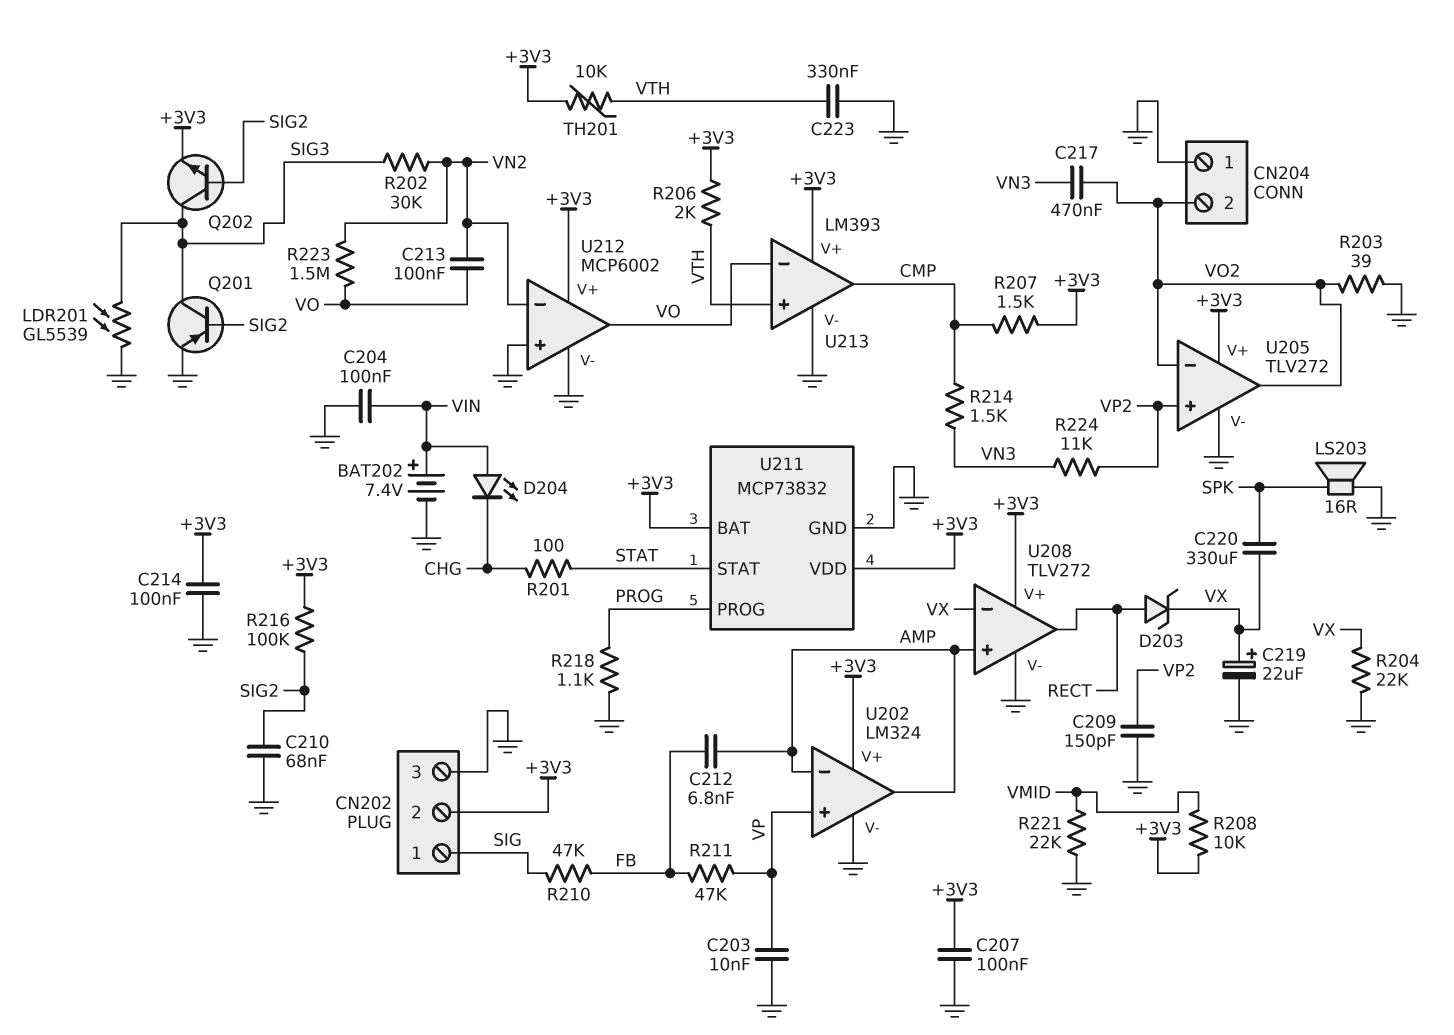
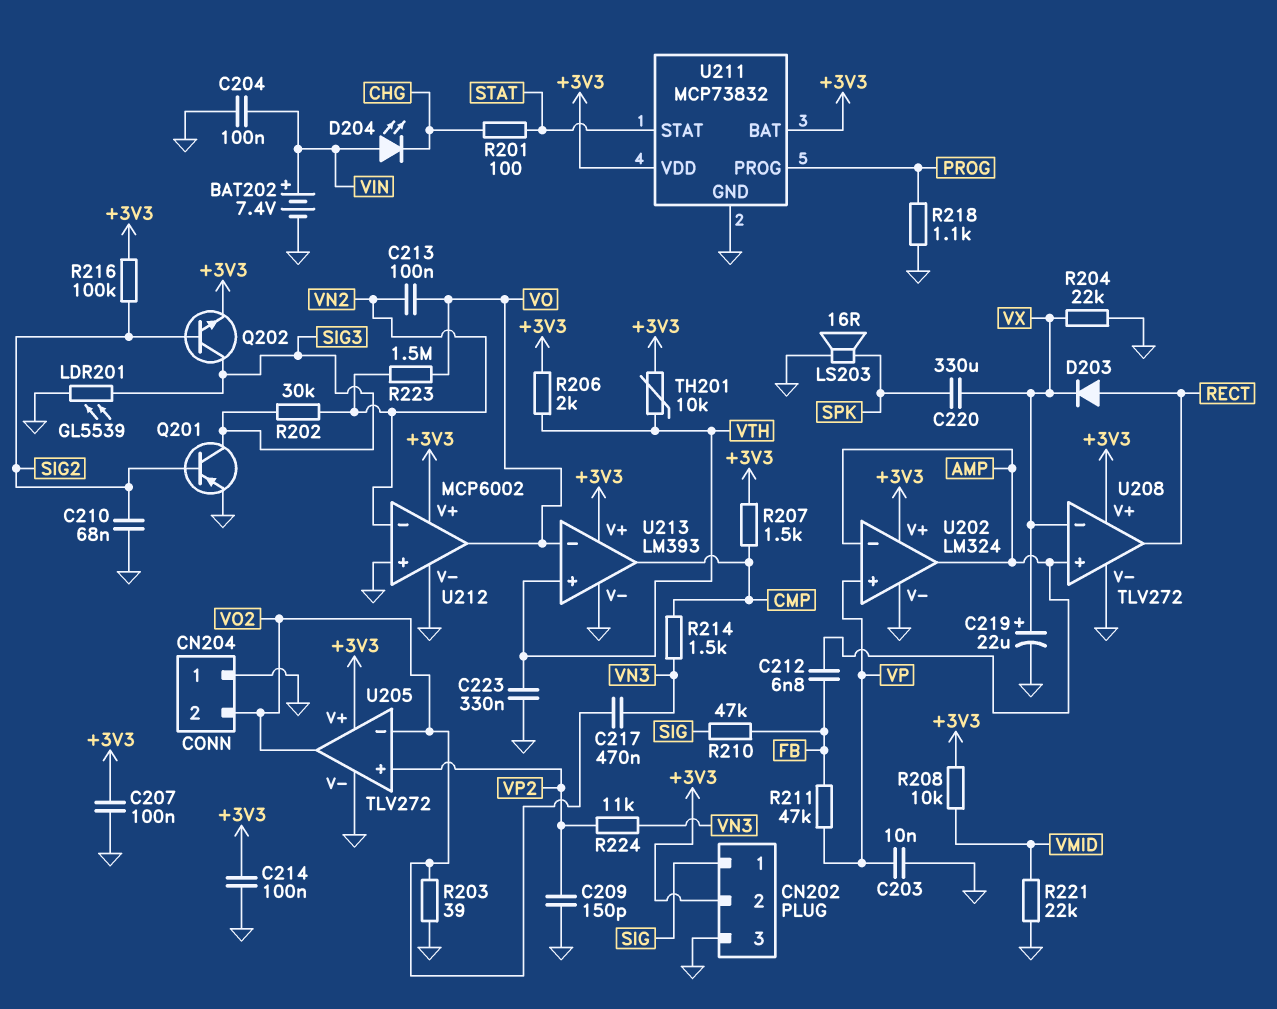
D203: zener (A RECT, K VX) -> diode (A RECT, K VX)

